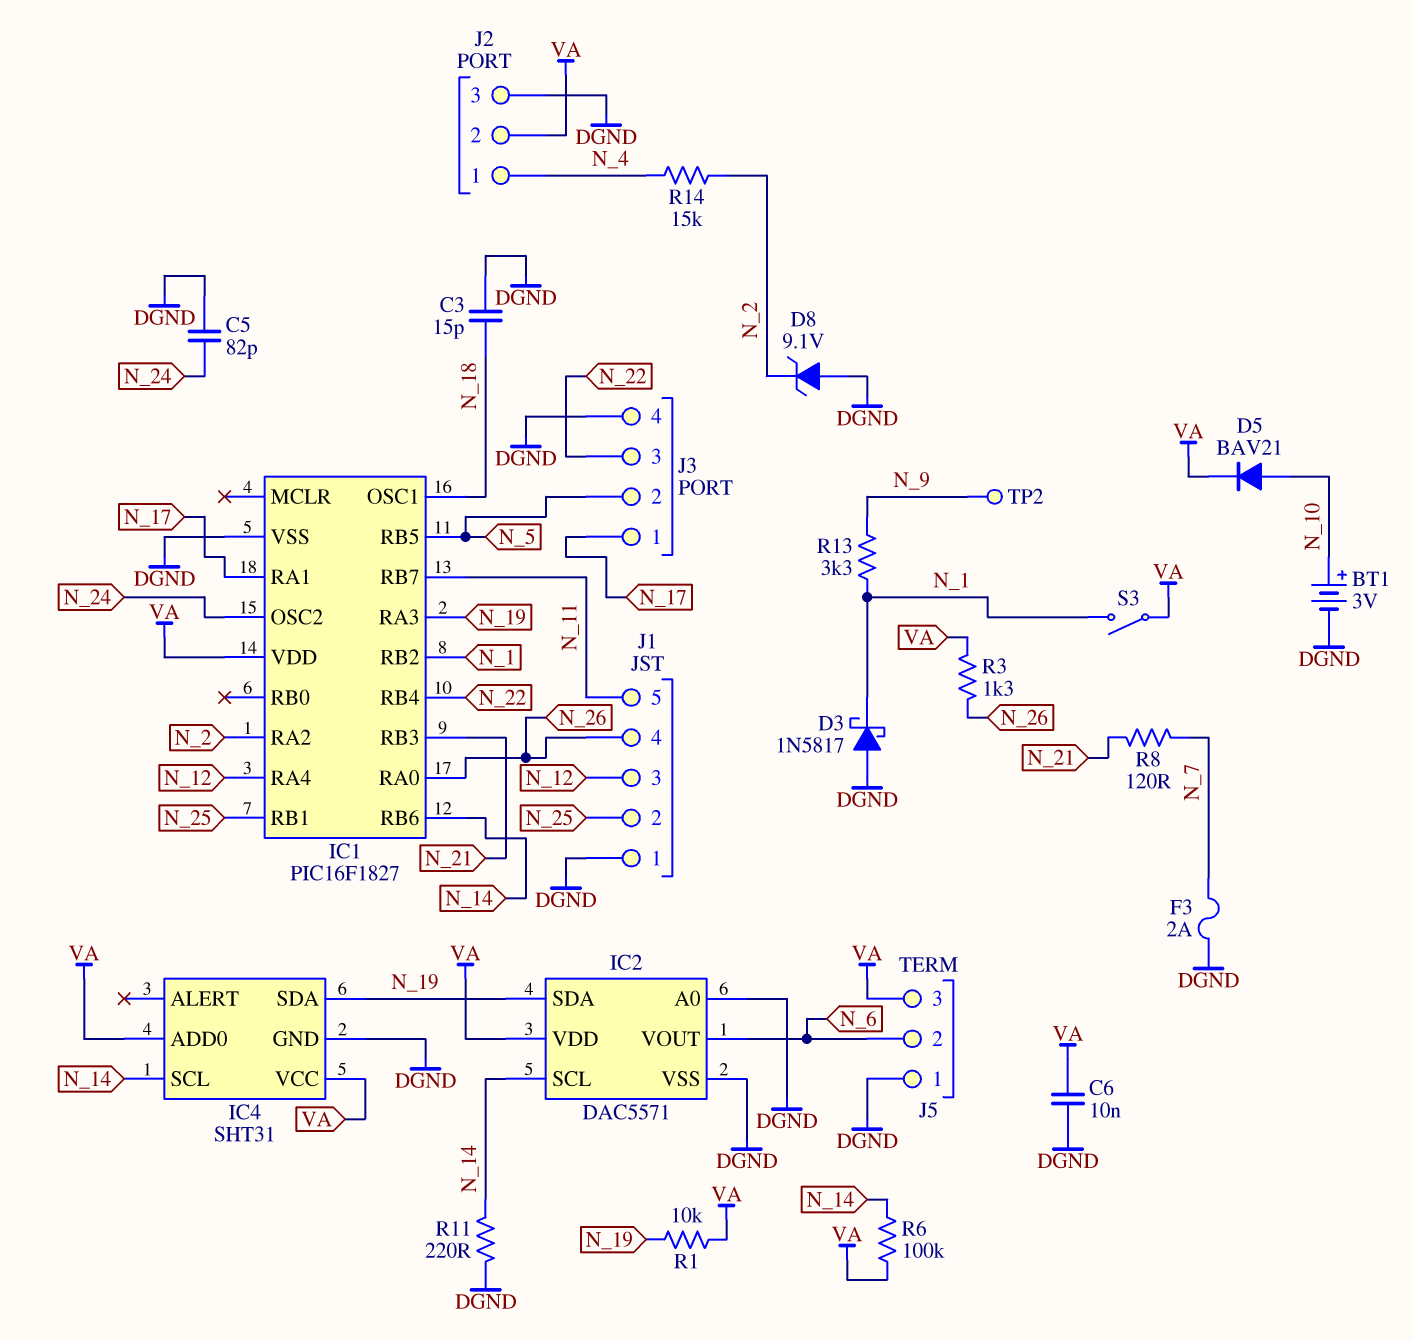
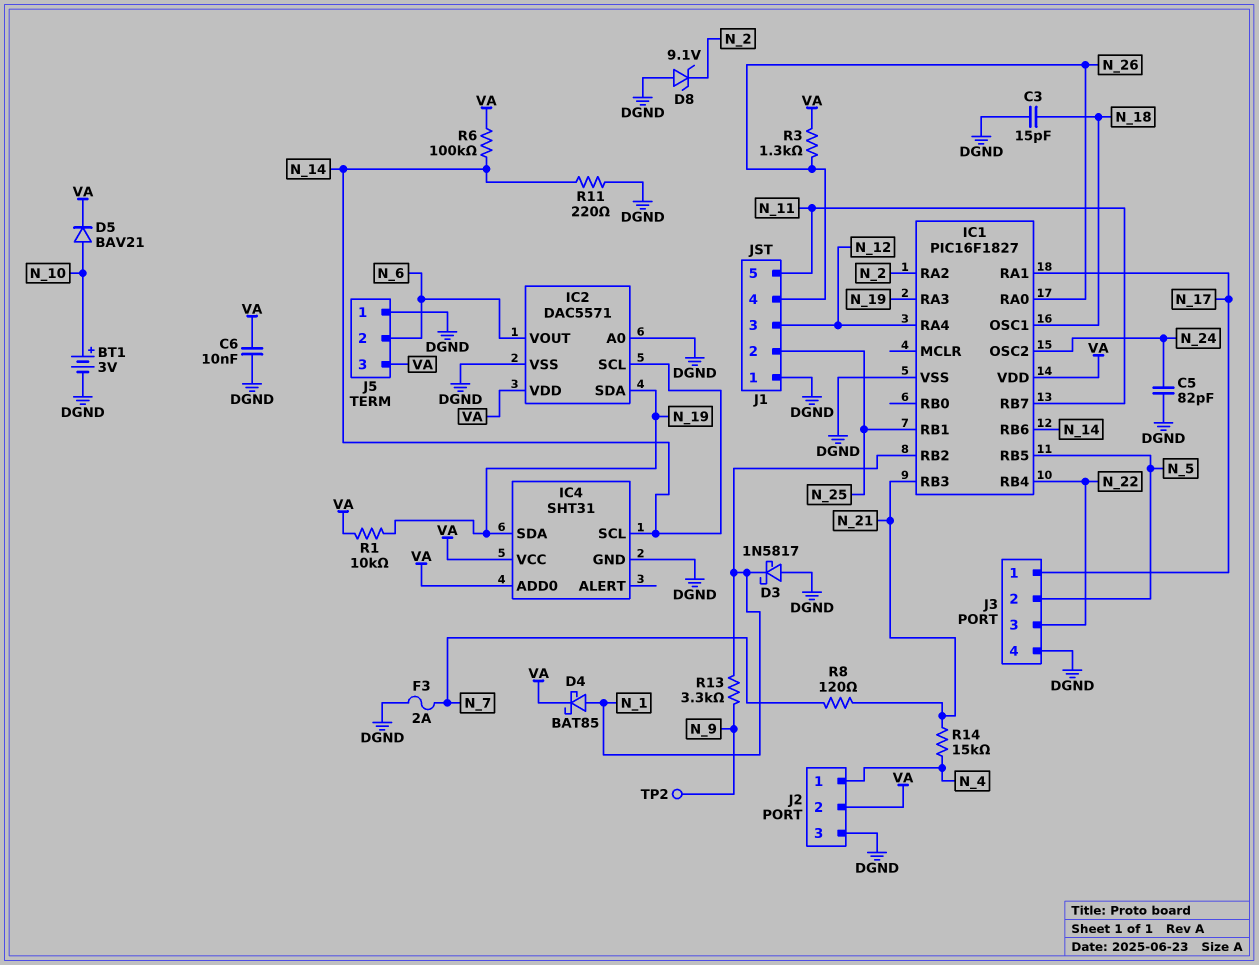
D4: none -> schottky BAT85 (A N_1, K VA)
R14: 15k (N_2, N_4) -> 15k (N_4, N_21)
S3: switch (N_1, VA) -> none

